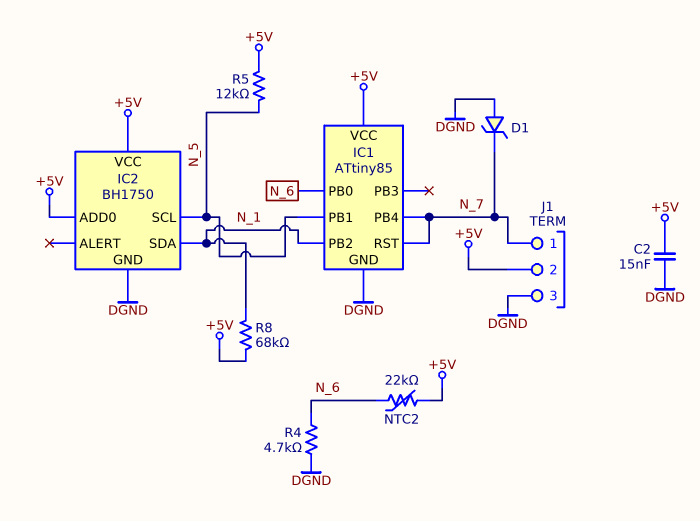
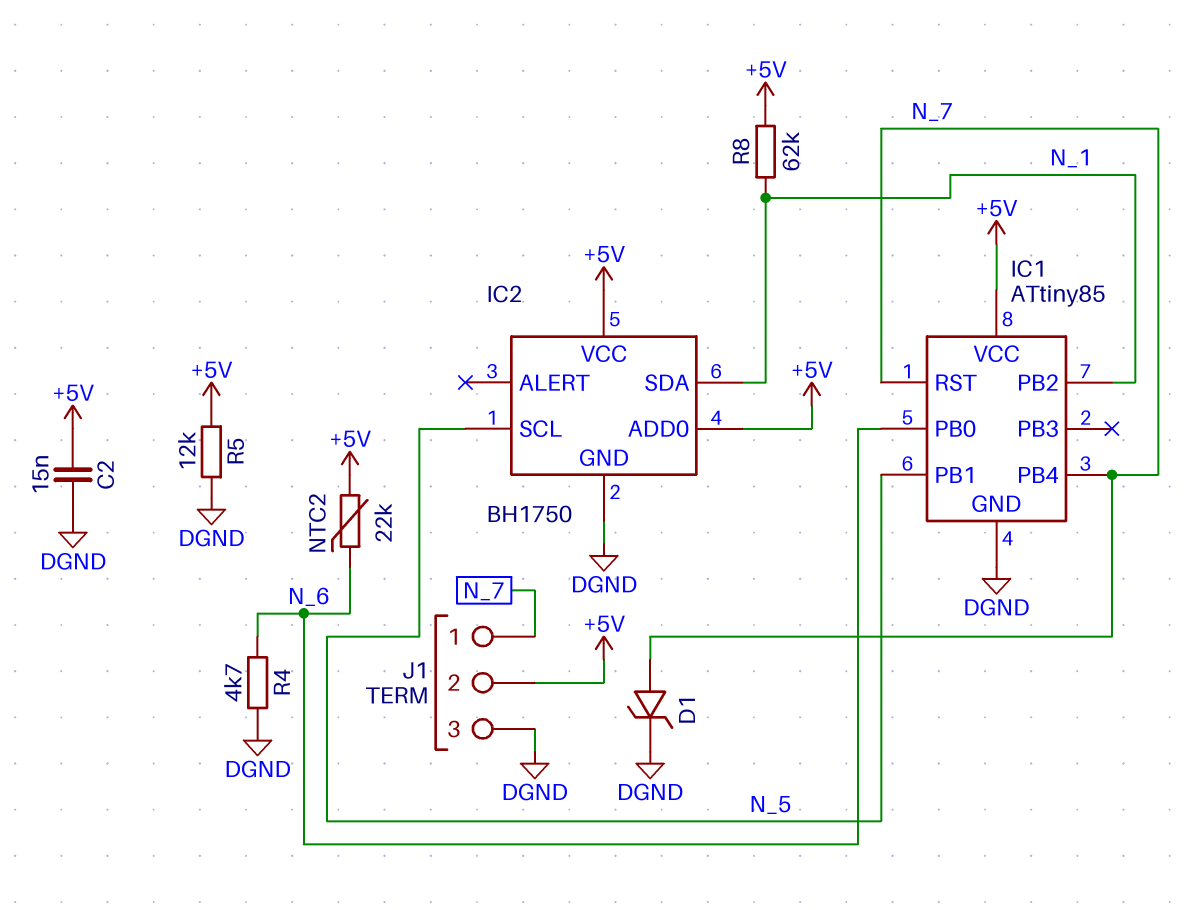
D1: zener (A DGND, K N_7) -> zener (A N_7, K DGND)
R5: 12k (+5V, N_5) -> 12k (+5V, DGND)
R8: 68k (+5V, N_1) -> 62k (+5V, N_1)

